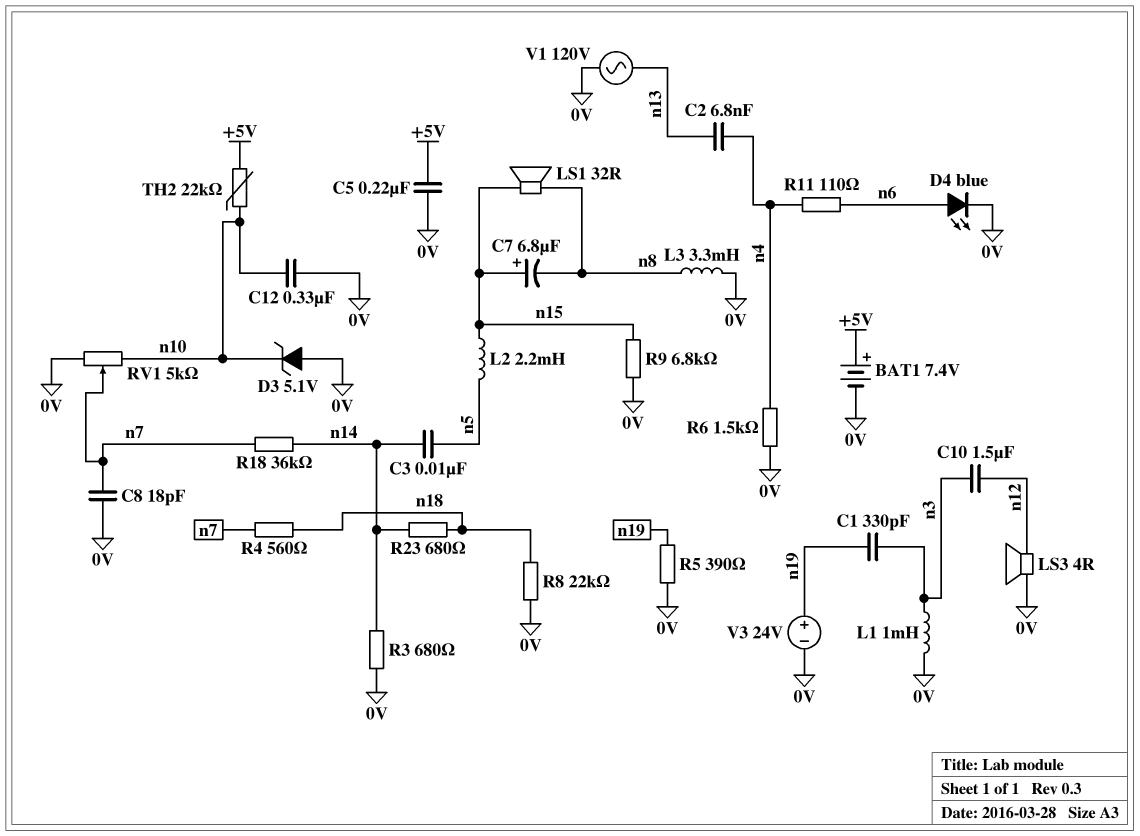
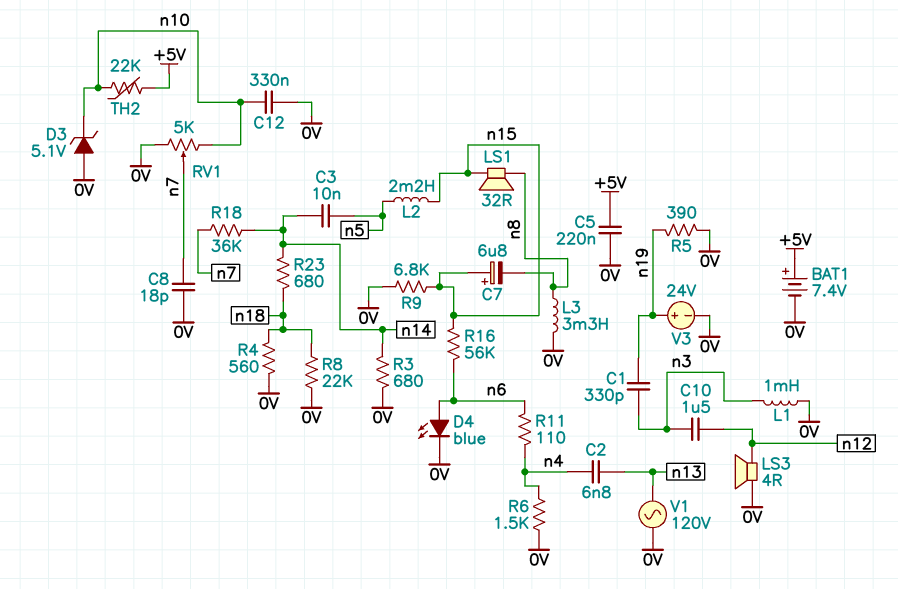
R4: 560 (n7, n18) -> 560 (0V, n18)
R16: none -> 56k (n6, n15)

